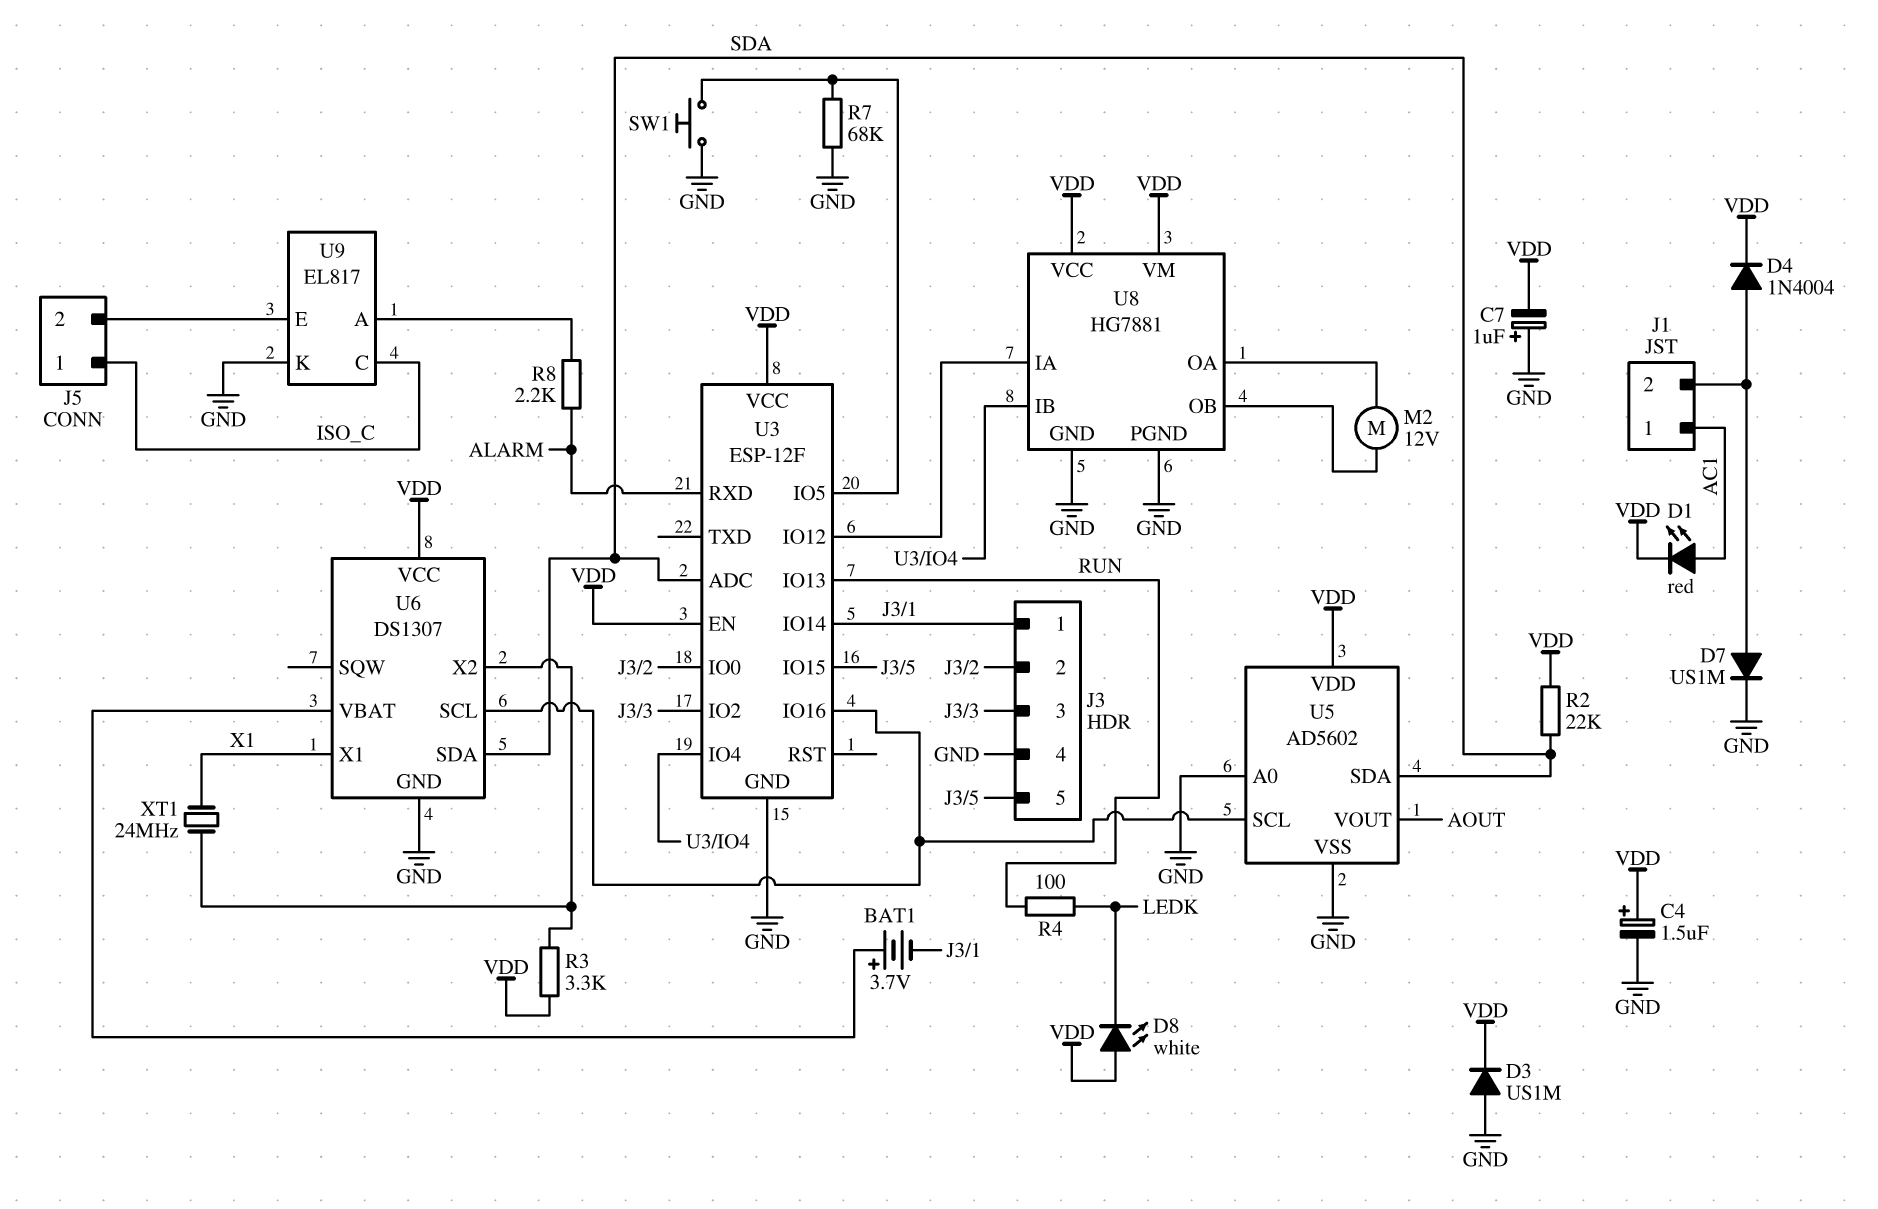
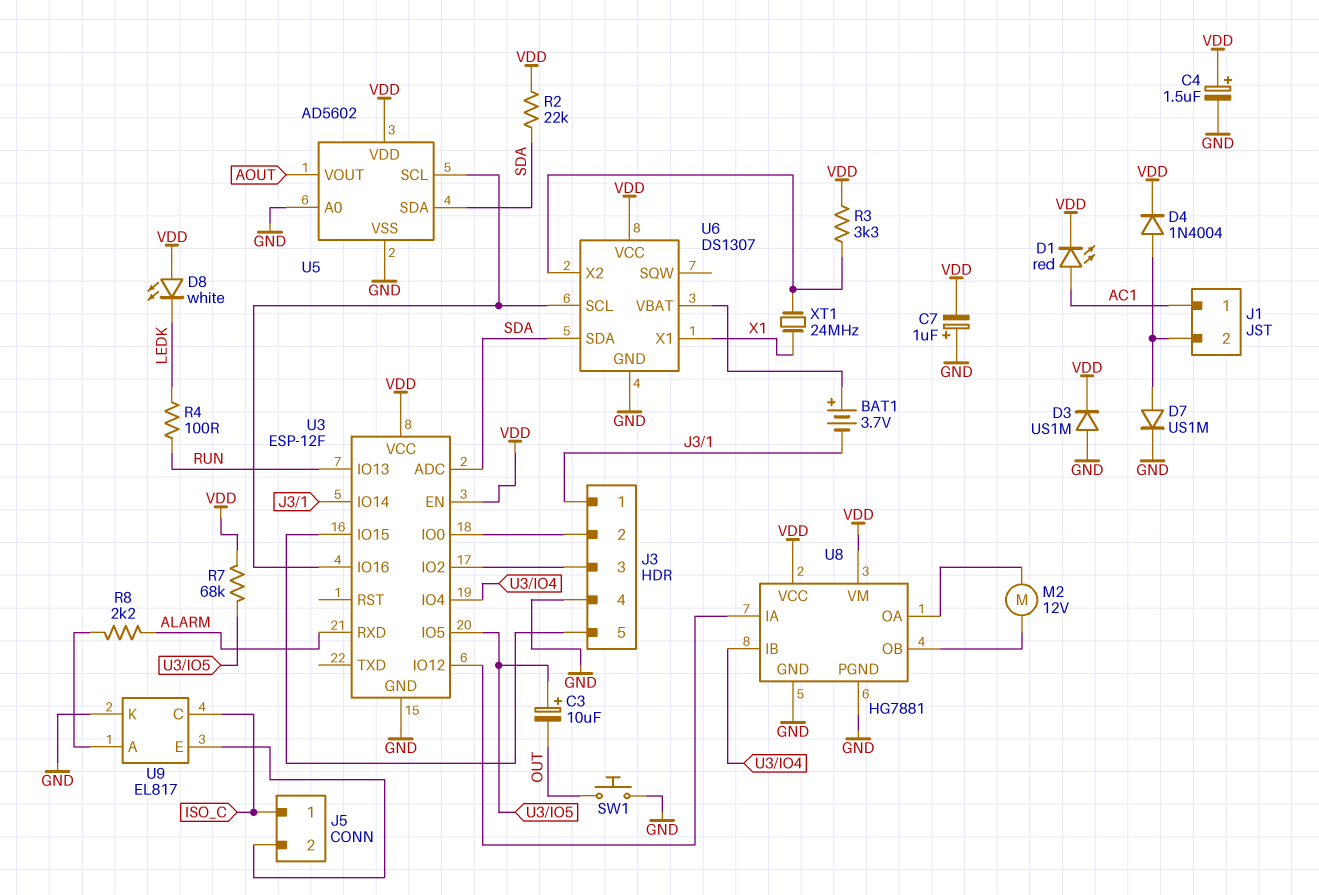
C3: none -> 10uF (plus U3/IO5, minus OUT)
R7: 68k (GND, U3/IO5) -> 68k (U3/IO5, VDD)
SW1: button (GND, U3/IO5) -> button (GND, OUT)

